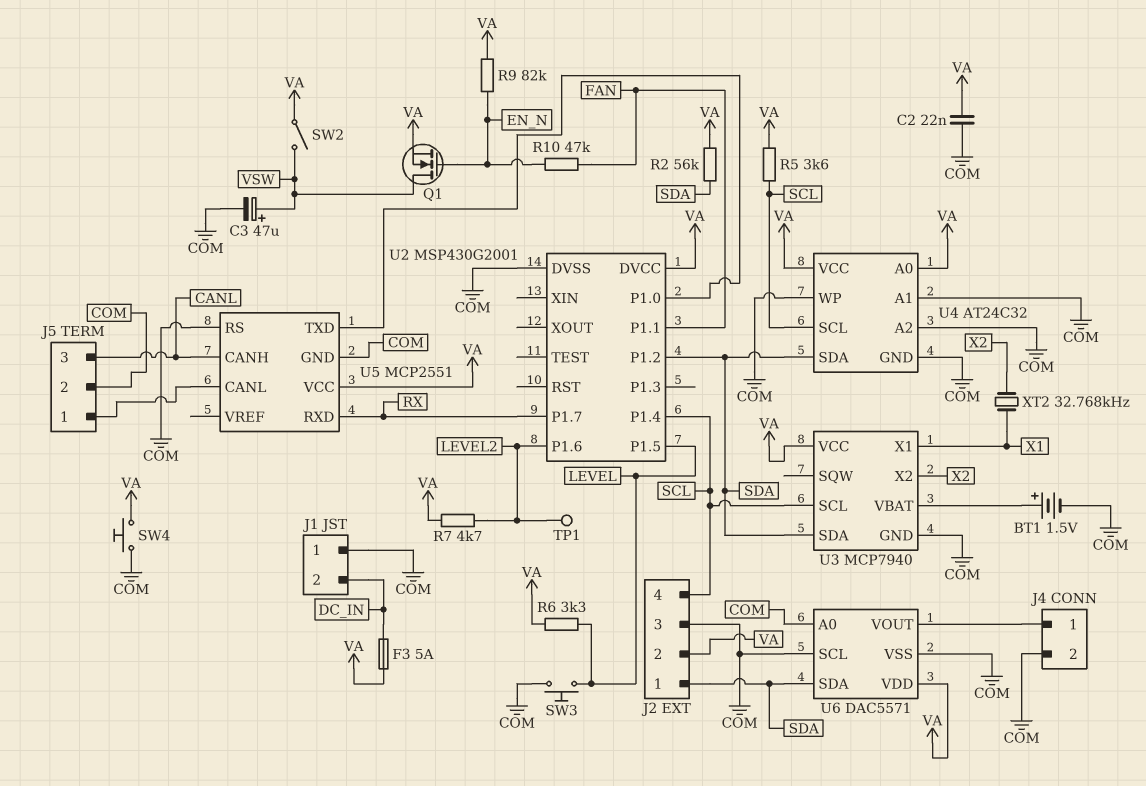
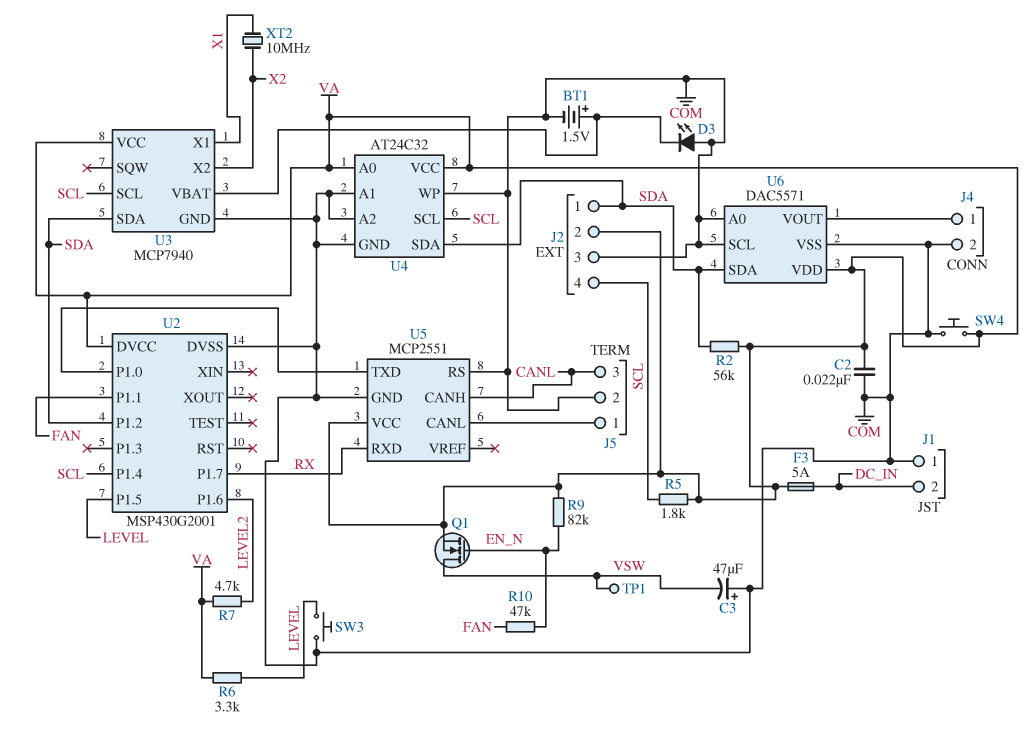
C3: 47uF (plus VSW, minus COM) -> 47uF (plus COM, minus VSW)
D3: none -> LED (A COM, K U3/VBAT)
R5: 3.6k (SCL, VA) -> 1.8k (SCL, VA)
SW2: switch (VA, VSW) -> none
TP1: test point (LEVEL2) -> test point (VSW)
XT2: 32.768kHz (X1, X2) -> 10MHz (X1, X2)

